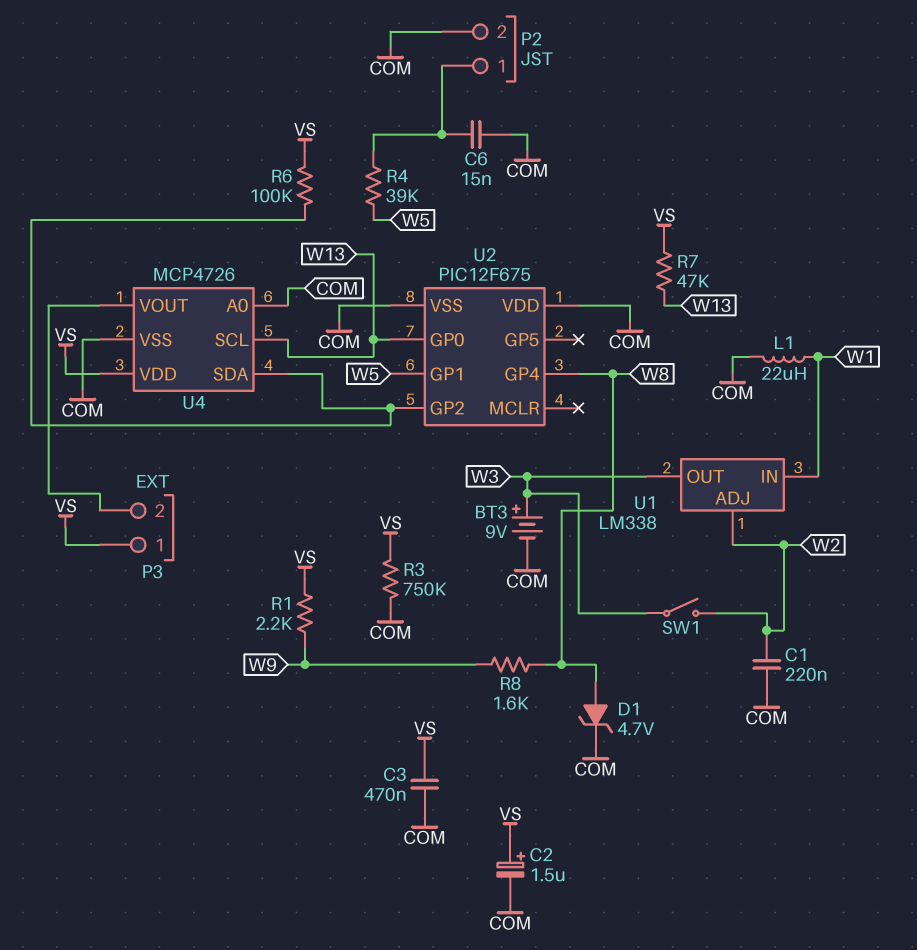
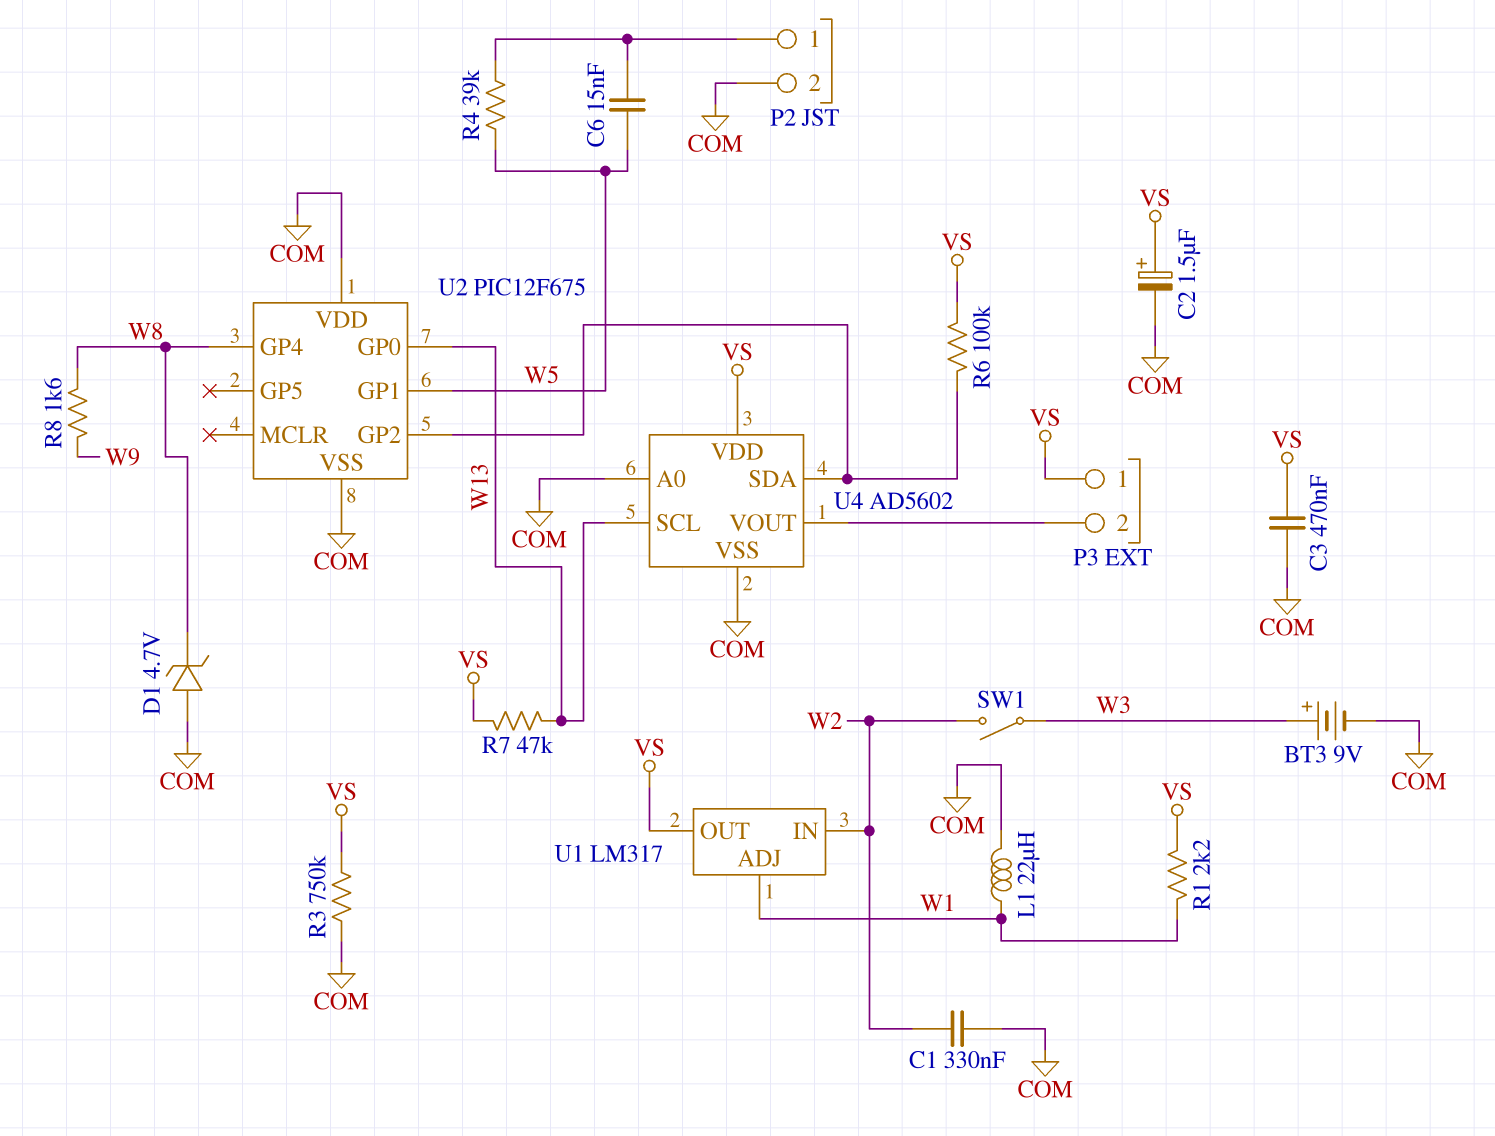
C1: 220nF (COM, W2) -> 330nF (COM, W2)
C6: 15nF (COM, P2/1) -> 15nF (P2/1, W5)
D1: zener 4.7V (A W8, K COM) -> zener 4.7V (A COM, K W8)
R1: 2.2k (VS, W9) -> 2.2k (VS, W1)
U1: LM338 -> LM317
U1 pin ADJ: W2 -> W1
U1 pin IN: W1 -> W2
U1 pin OUT: W3 -> VS
U4: MCP4726 -> AD5602

